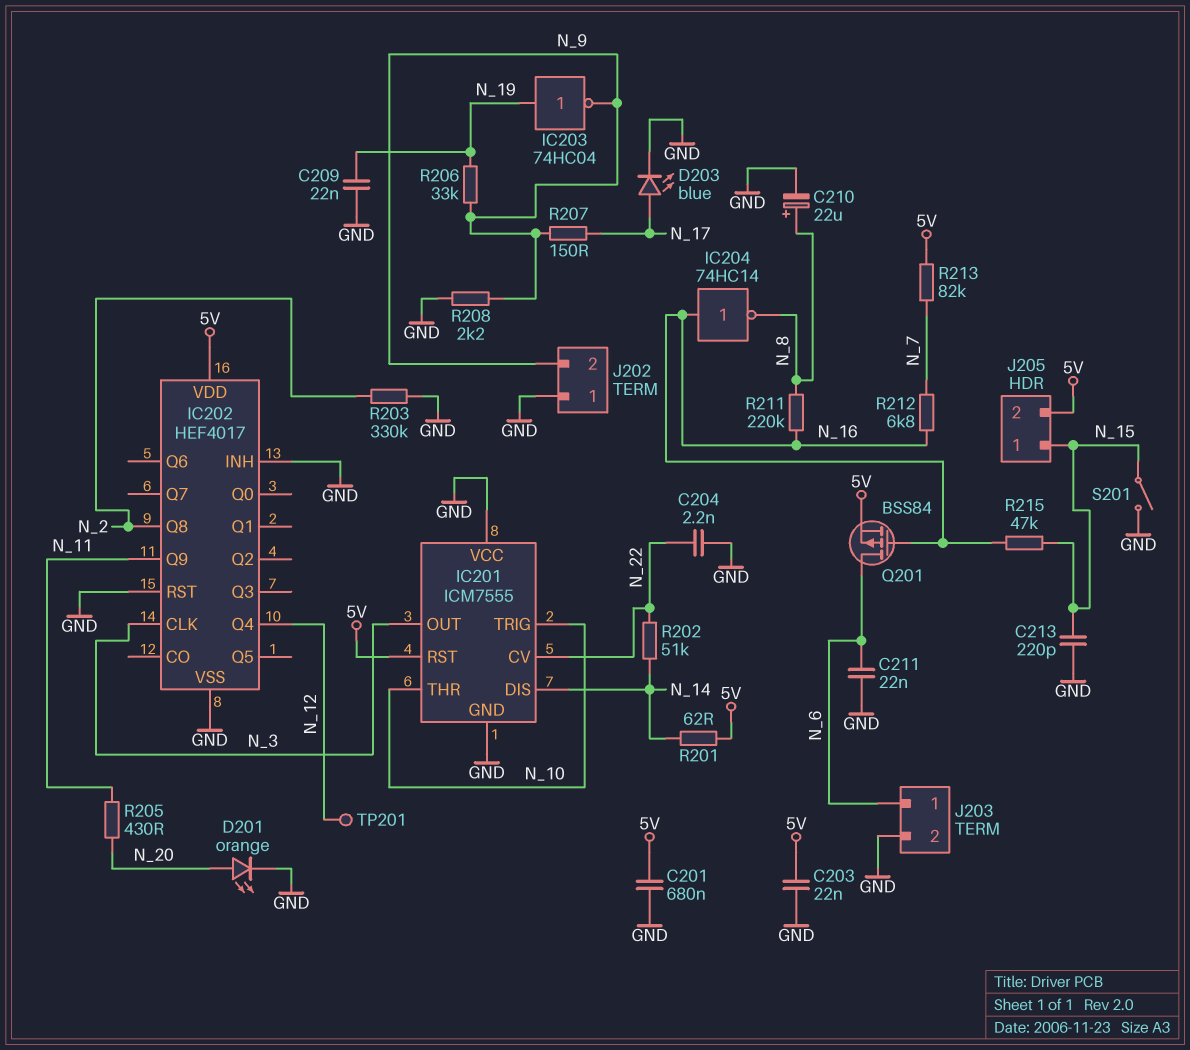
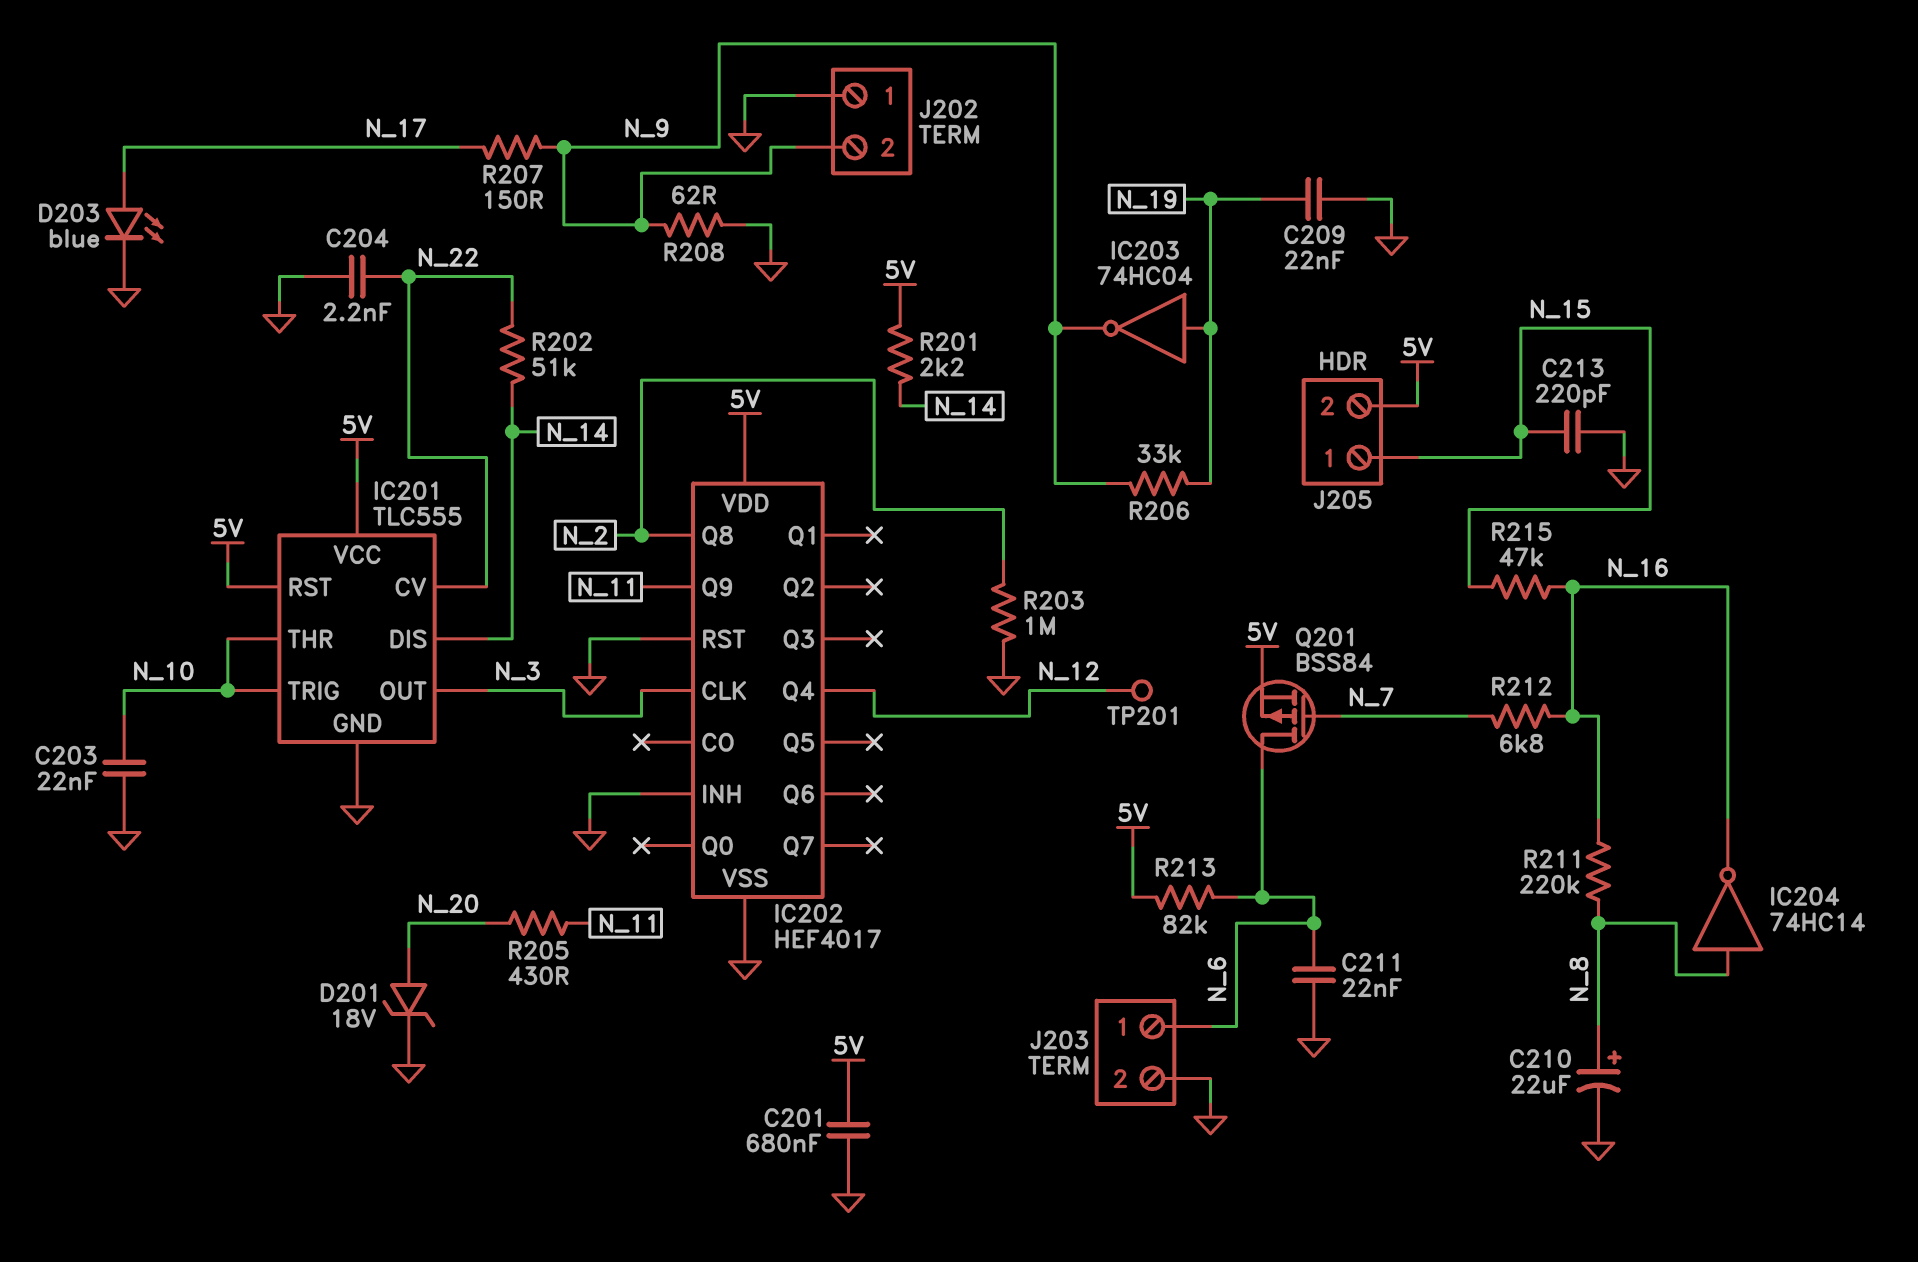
C203: 22nF (5V, GND) -> 22nF (GND, N_10)
D201: LED orange (A N_20, K GND) -> zener 18V (A N_20, K GND)
IC201: ICM7555 -> TLC555
IC201 pin VCC: GND -> 5V
IC204: NOT 74HC14 (in N_16, out N_8) -> NOT 74HC14 (in N_8, out N_16)
Q201: PMOS BSS84 (G N_16, D N_6, S 5V) -> PMOS BSS84 (G N_7, D N_6, S 5V)
R201: 62 (5V, N_14) -> 2.2k (5V, N_14)
R203: 330k (GND, N_2) -> 1M (GND, N_2)
R208: 2.2k (GND, N_9) -> 62 (GND, N_9)
R213: 82k (5V, N_7) -> 82k (5V, N_6)
S201: switch (GND, N_15) -> none

